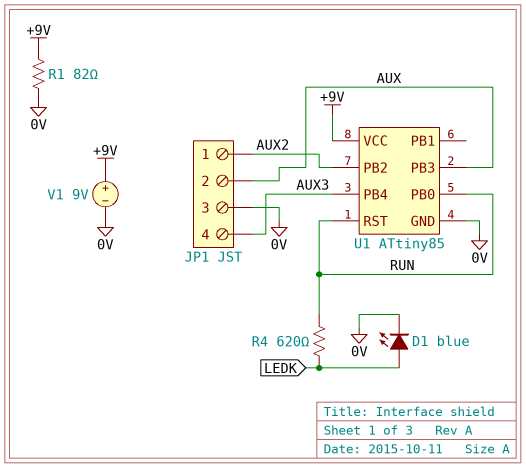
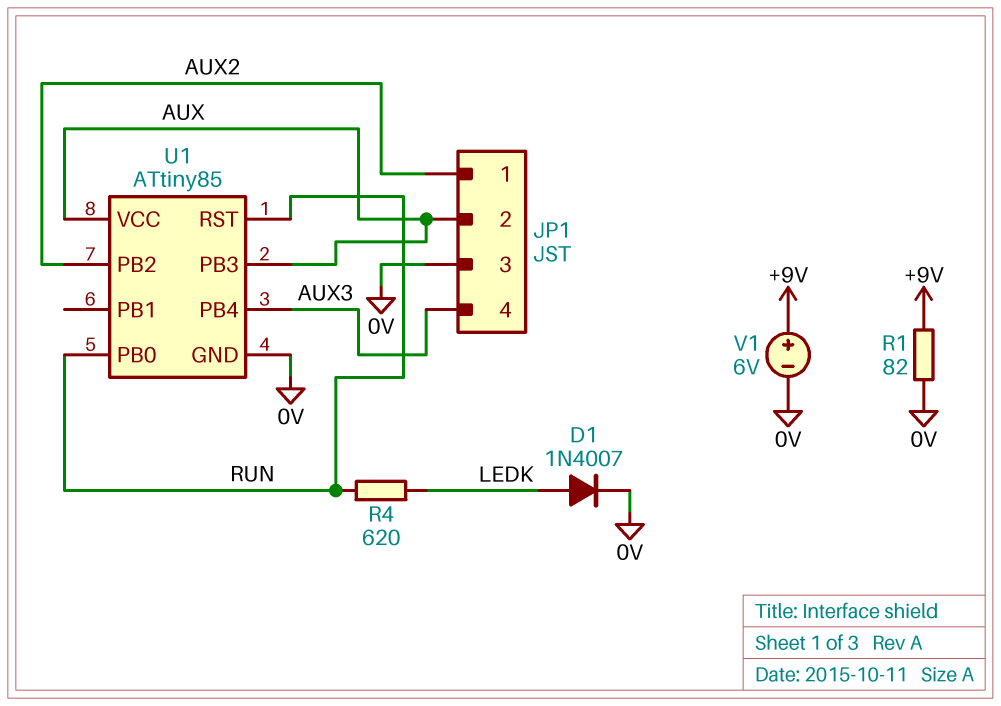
D1: LED blue (A LEDK, K 0V) -> diode 1N4007 (A LEDK, K 0V)
U1 pin VCC: +9V -> AUX
V1: 9V (plus +9V, minus 0V) -> 6V (plus +9V, minus 0V)

